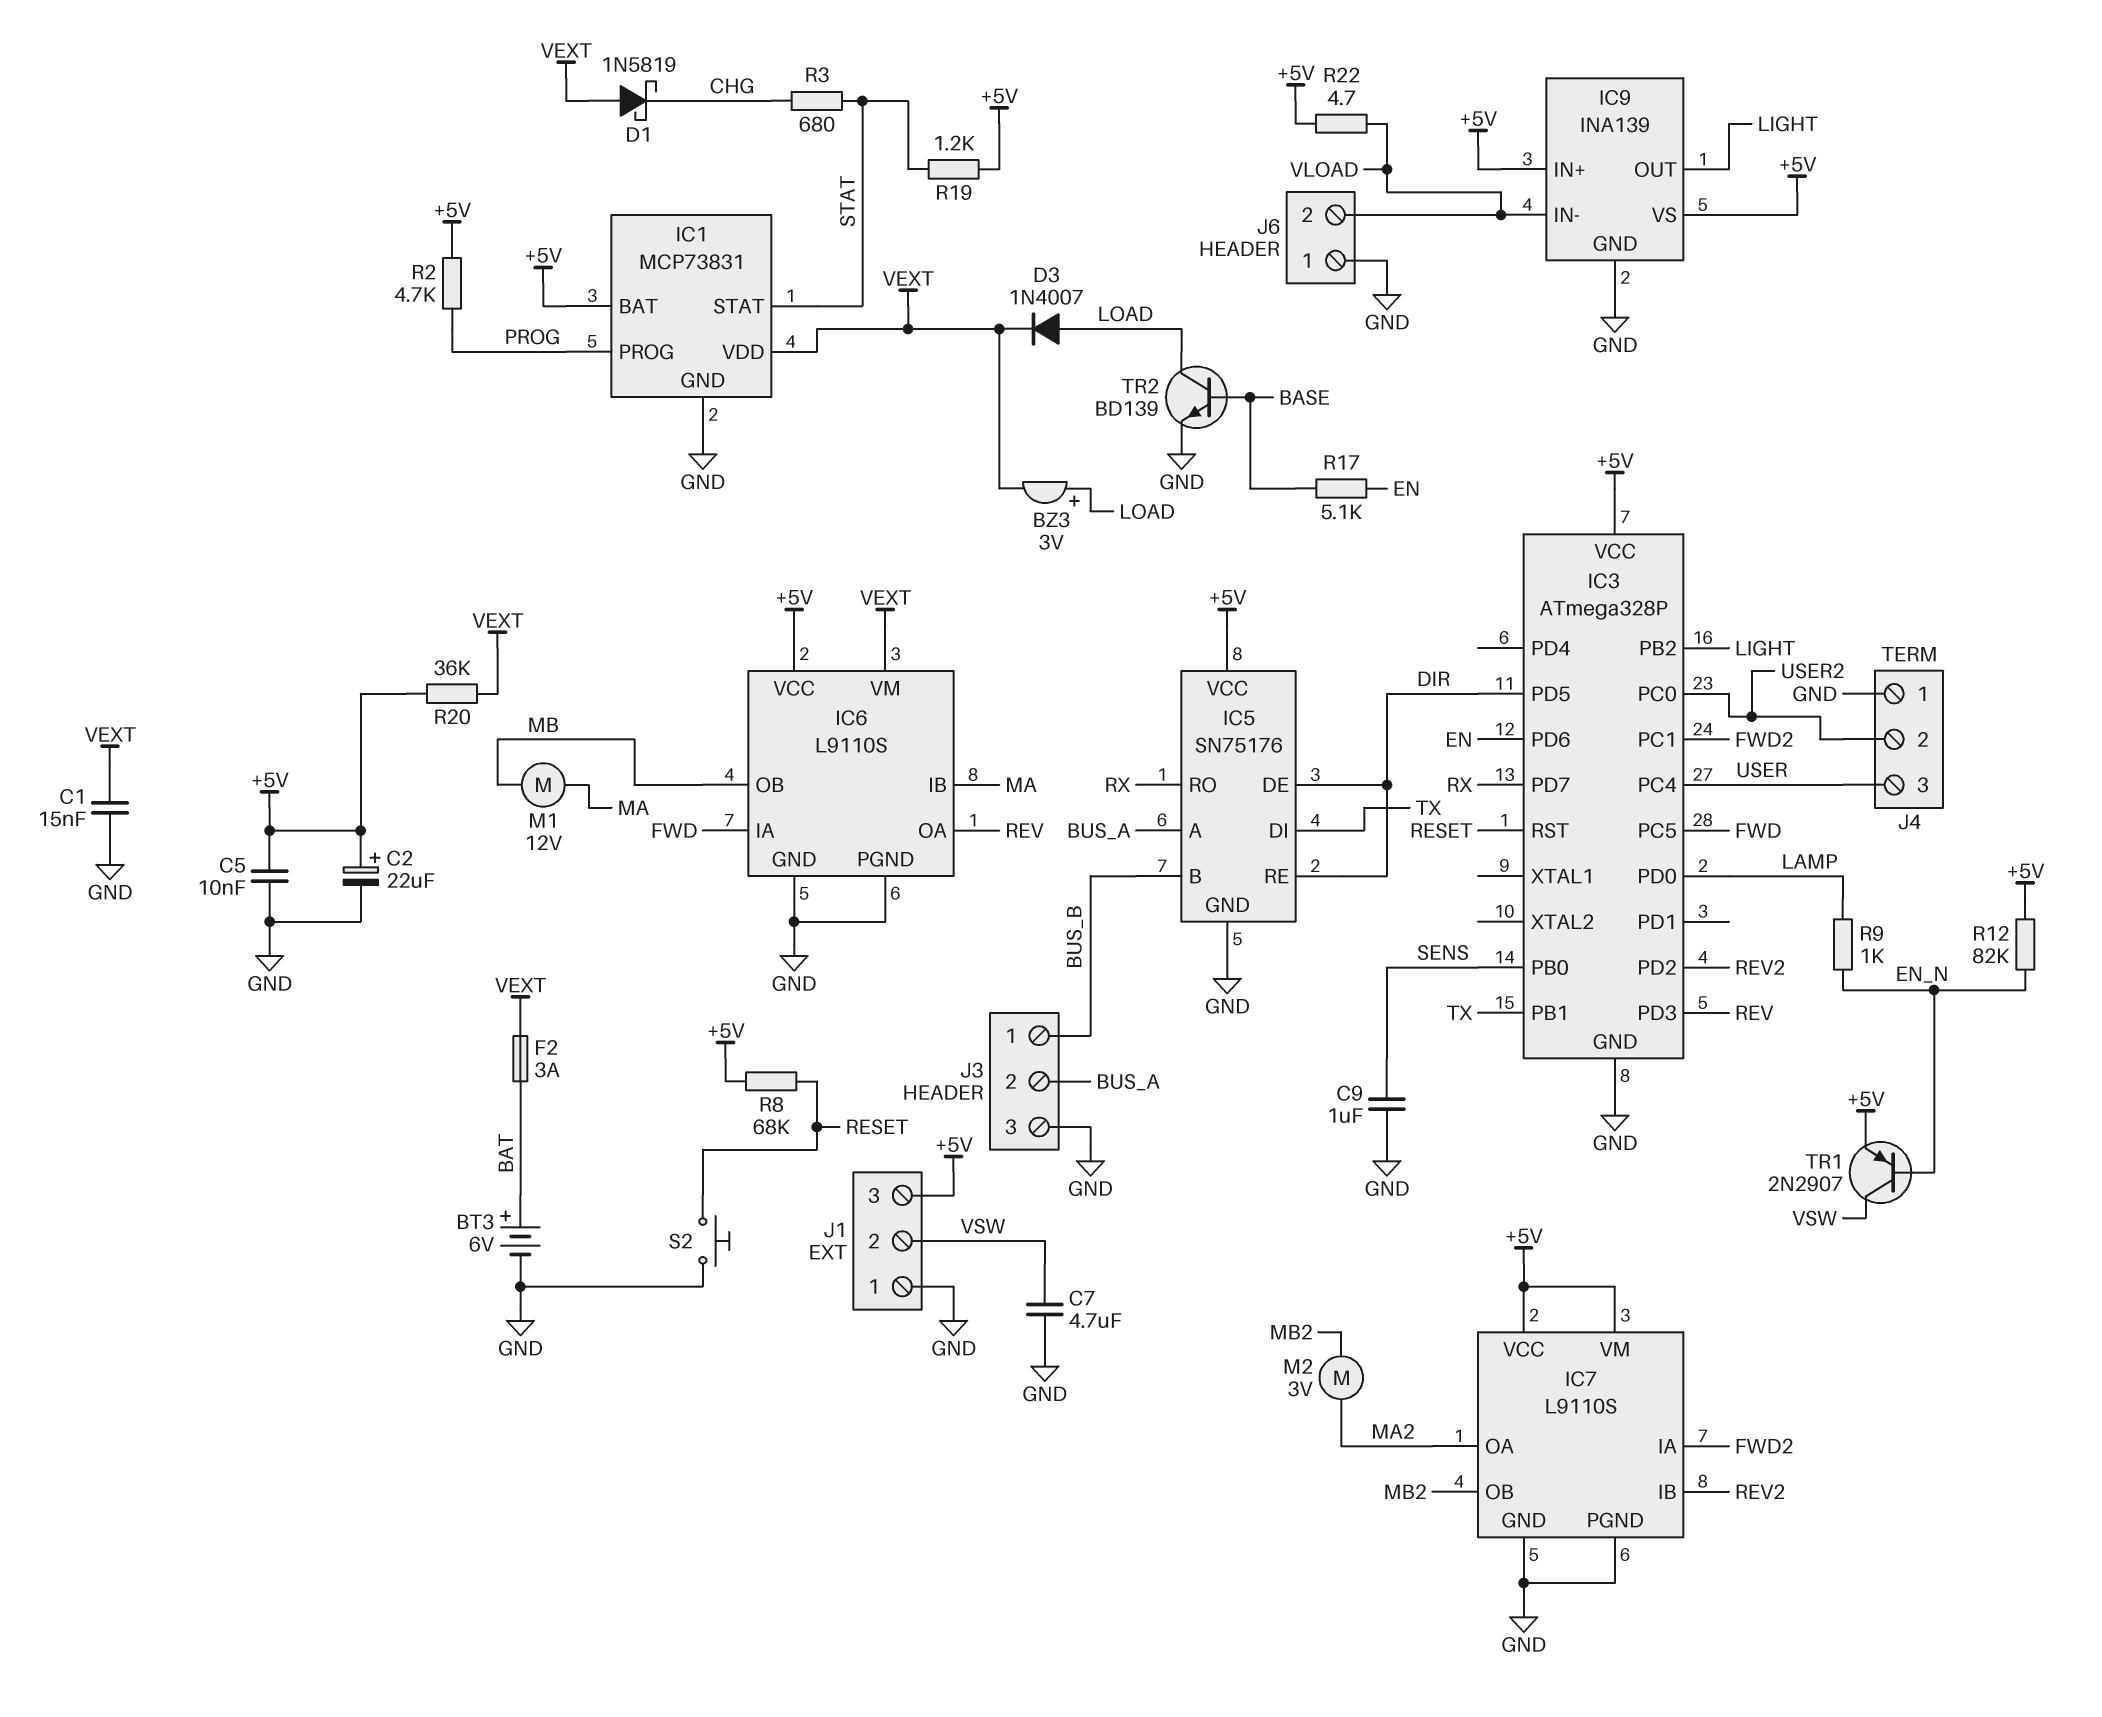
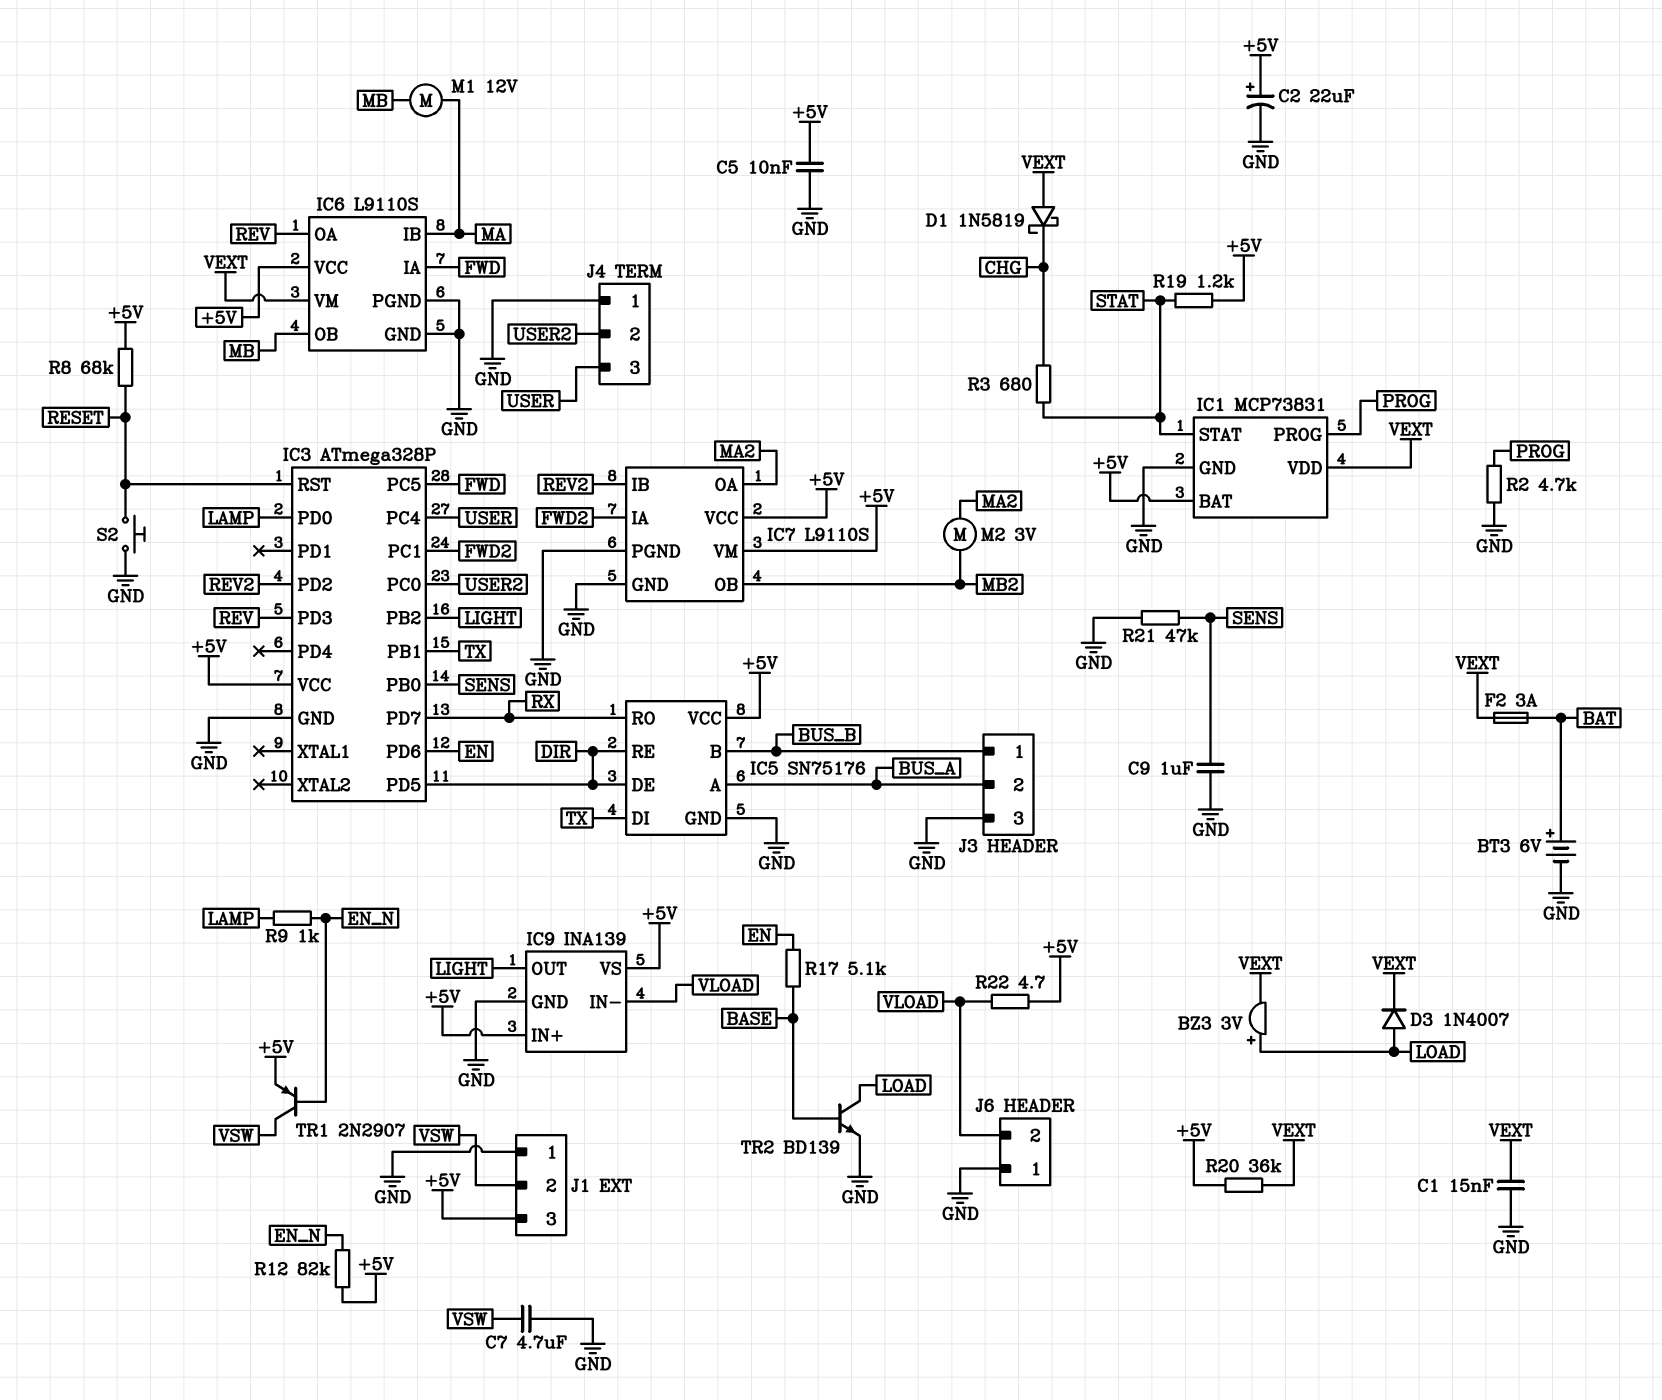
R2: 4.7k (+5V, PROG) -> 4.7k (GND, PROG)
R21: none -> 47k (GND, SENS)

